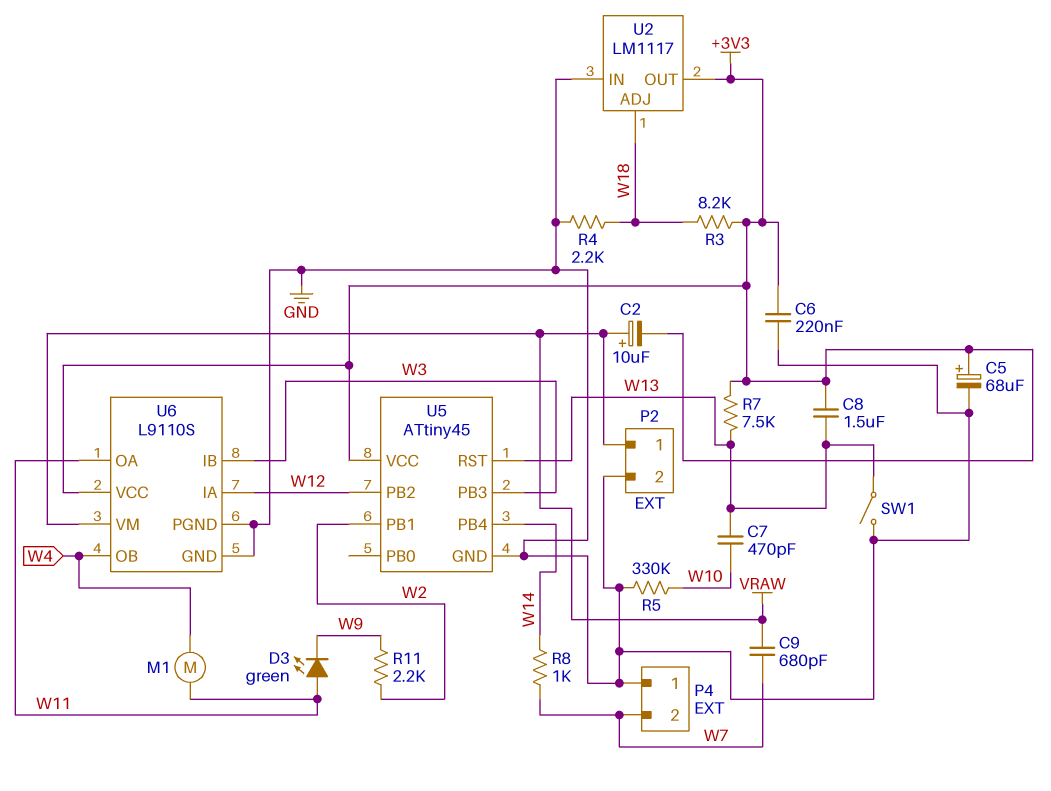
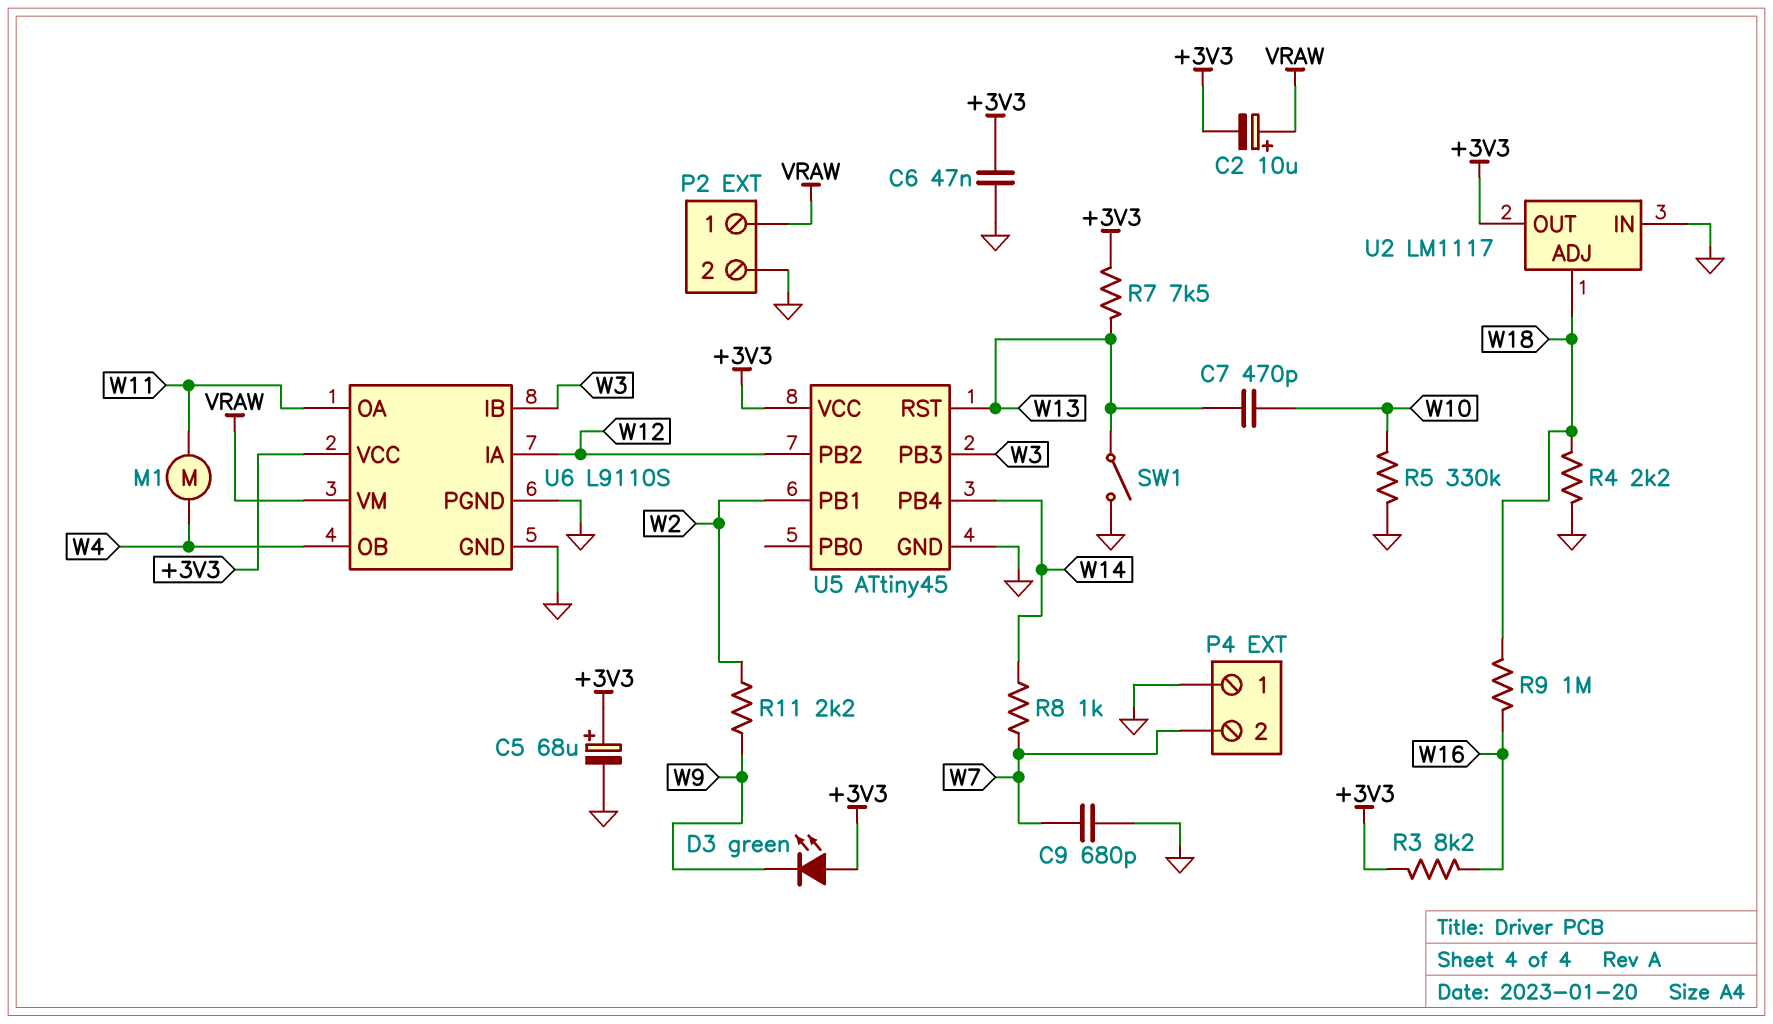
C6: 220nF (+3V3, GND) -> 47nF (+3V3, GND)
C8: 1.5uF (+3V3, W13) -> none
C9: 680pF (VRAW, W7) -> 680pF (GND, W7)
D3: LED green (A W11, K W9) -> LED green (A +3V3, K W9)
R3: 8.2k (+3V3, W18) -> 8.2k (+3V3, W16)
R9: none -> 1M (W16, W18)

